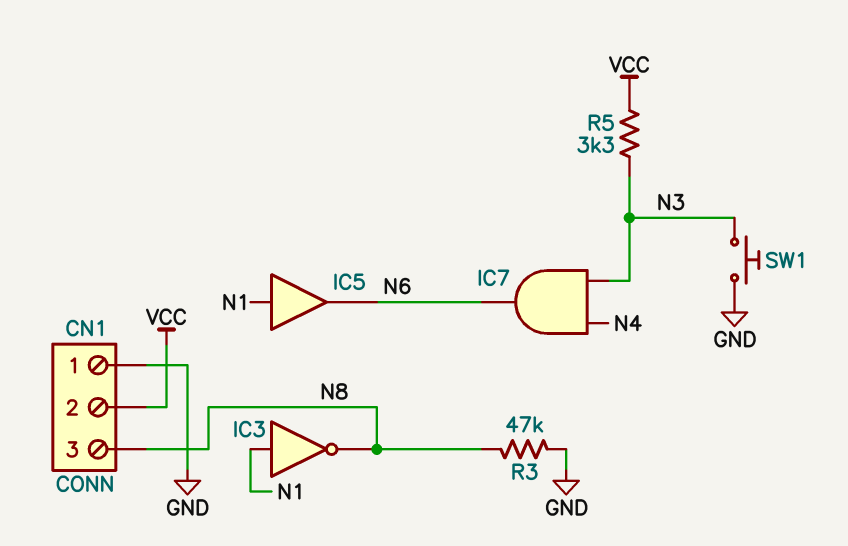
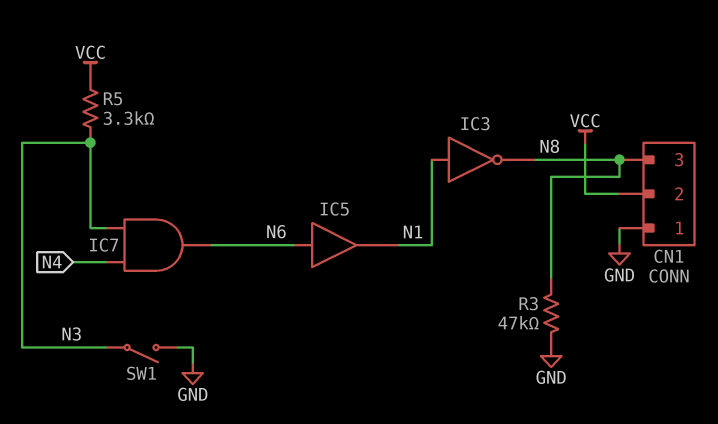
IC5: buffer (in N1, out N6) -> buffer (in N6, out N1)
SW1: button (GND, N3) -> switch (GND, N3)

